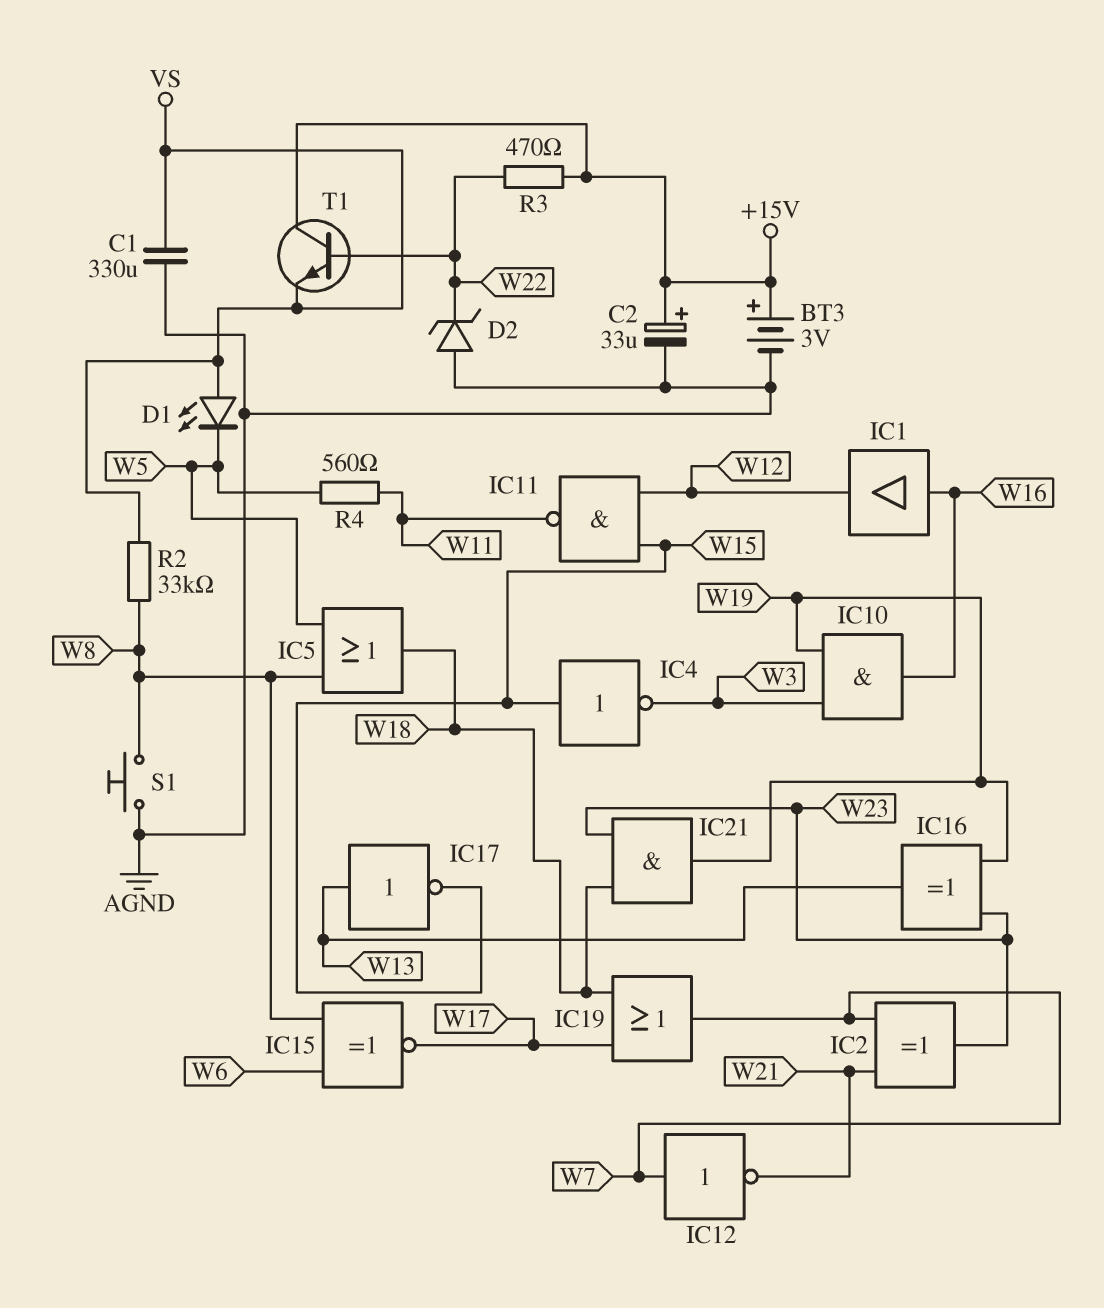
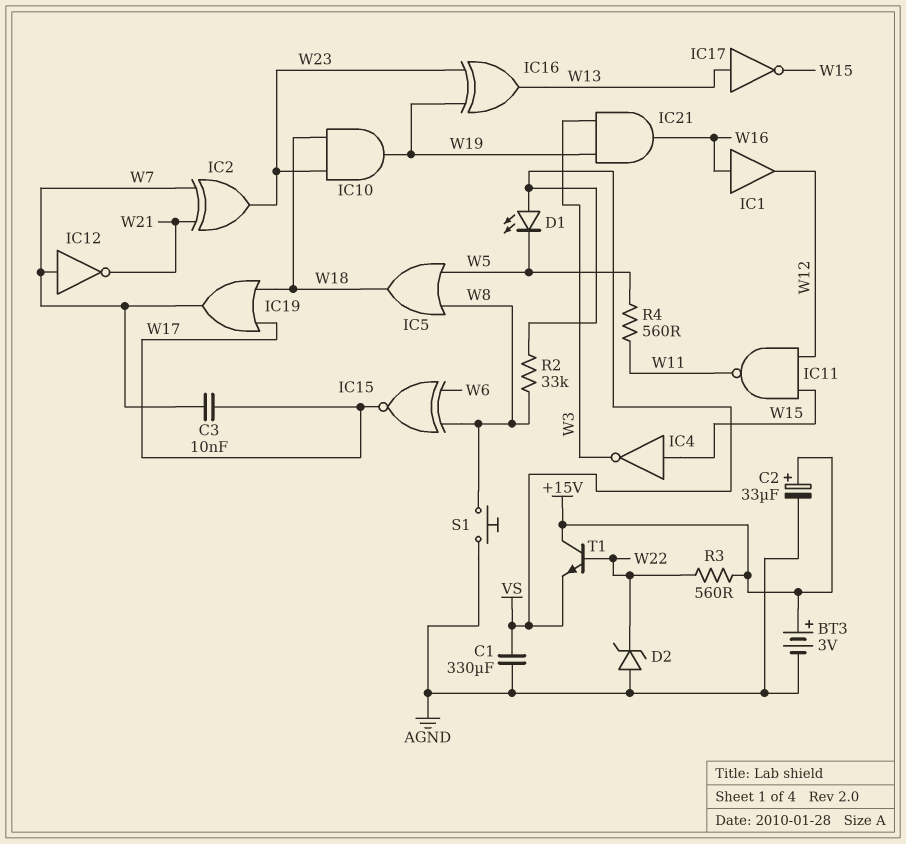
C3: none -> 10nF (W7, W17)
IC10: AND (in W3, in W19, out W16) -> AND (in W18, in W23, out W19)
IC21: AND (in W18, in W23, out W19) -> AND (in W3, in W19, out W16)
R3: 470 (+15V, W22) -> 560 (+15V, W22)

